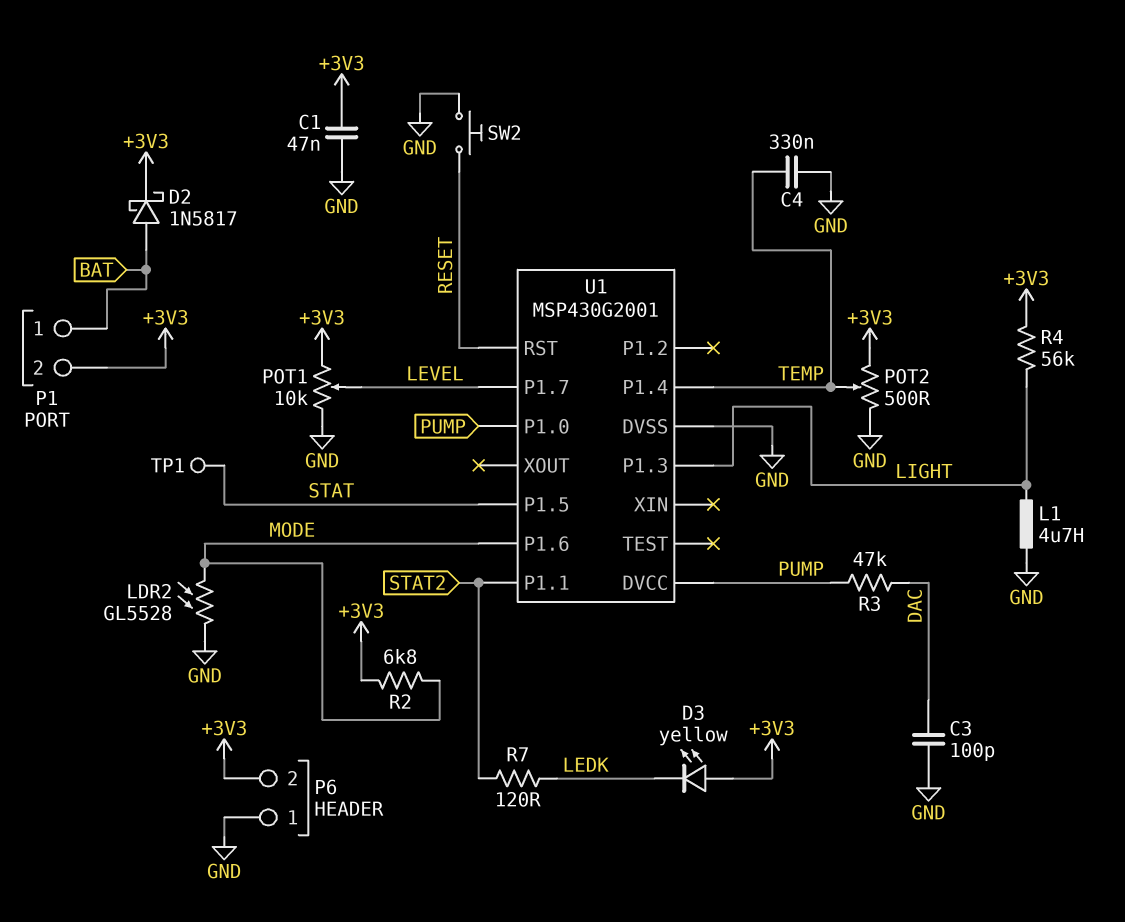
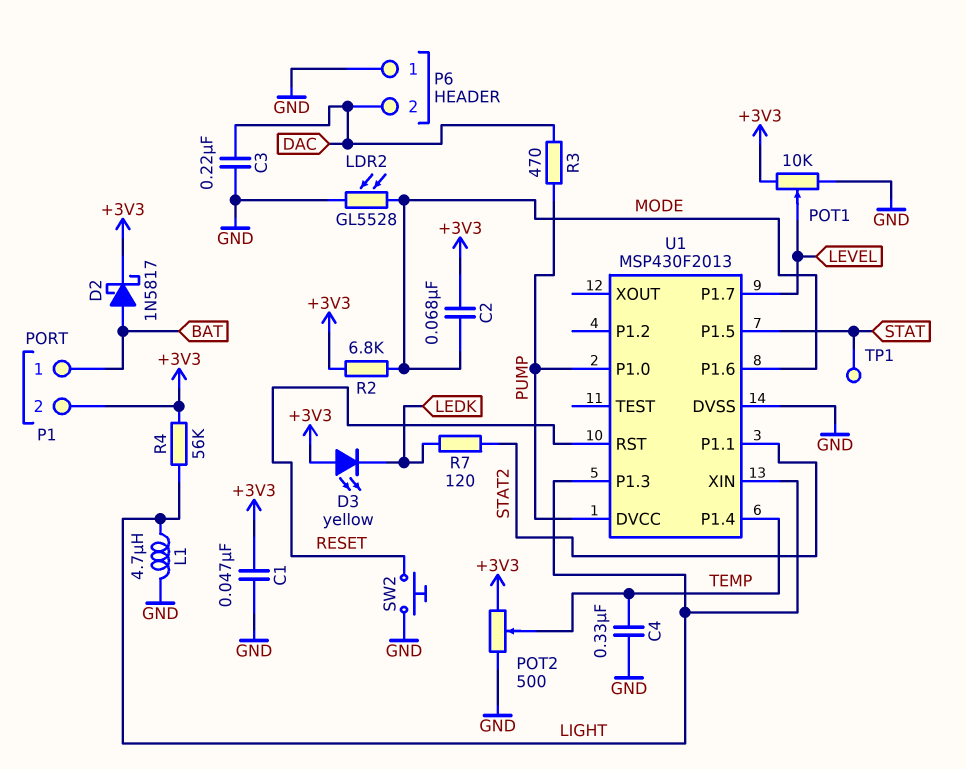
C2: none -> 68nF (+3V3, MODE)
C3: 100pF (DAC, GND) -> 220nF (DAC, GND)
P6 pin 2: +3V3 -> DAC
R3: 47k (DAC, PUMP) -> 470 (DAC, PUMP)
U1: MSP430G2001 -> MSP430F2013
U1 pin XIN: none -> LIGHT

